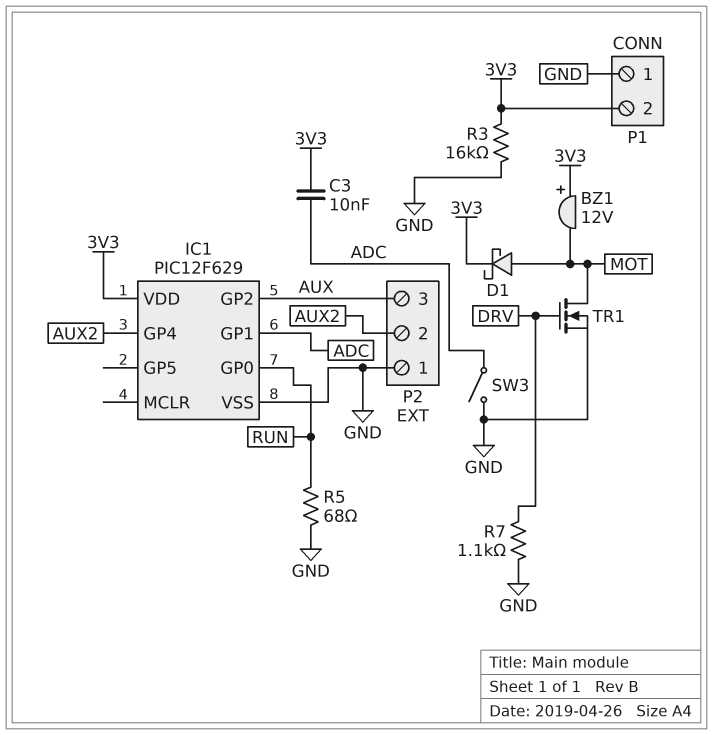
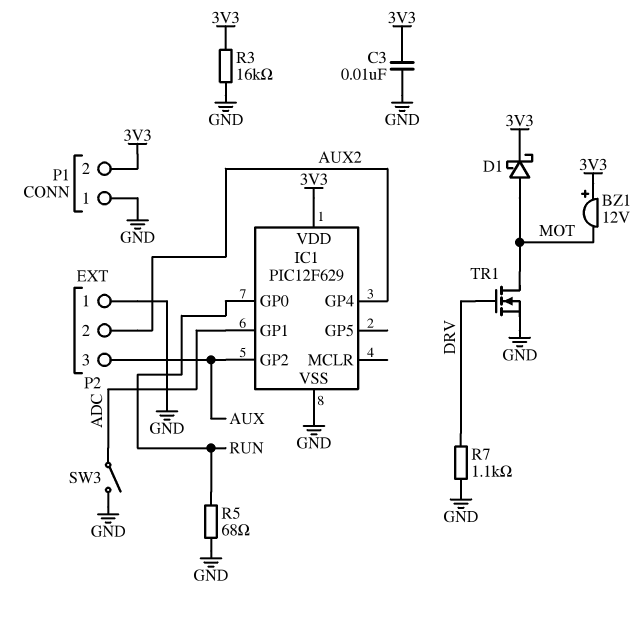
C3: 10nF (3V3, ADC) -> 10nF (3V3, GND)

